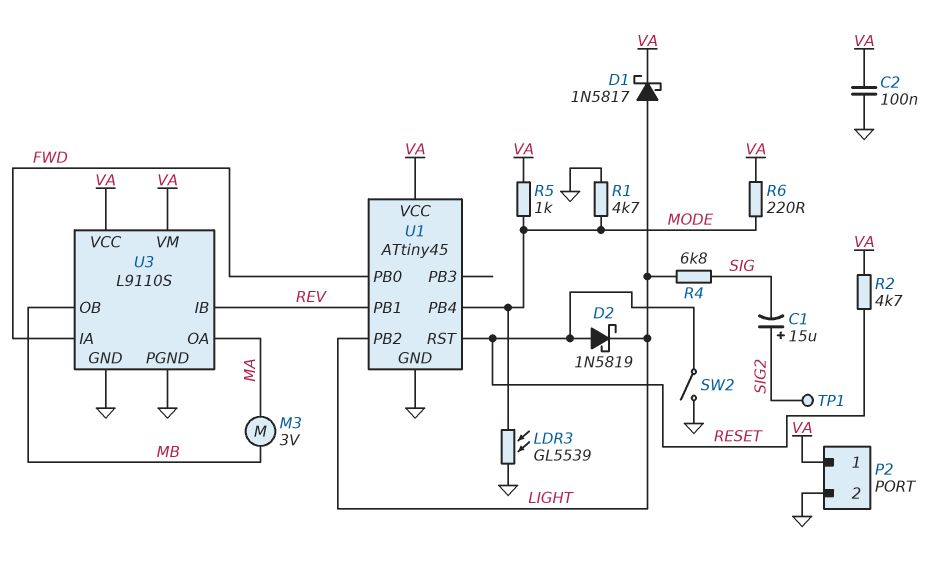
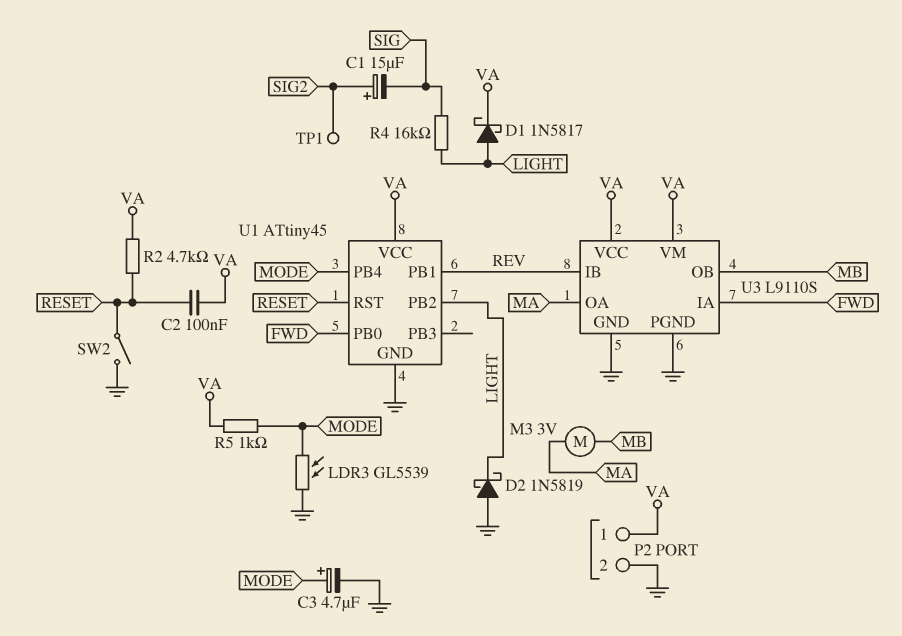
C2: 100nF (GND, VA) -> 100nF (RESET, VA)
C3: none -> 4.7uF (plus MODE, minus GND)
D2: schottky 1N5819 (A RESET, K LIGHT) -> schottky 1N5819 (A GND, K LIGHT)
R1: 4.7k (GND, MODE) -> none
R4: 6.8k (LIGHT, SIG) -> 16k (LIGHT, SIG)
R6: 220 (MODE, VA) -> none

